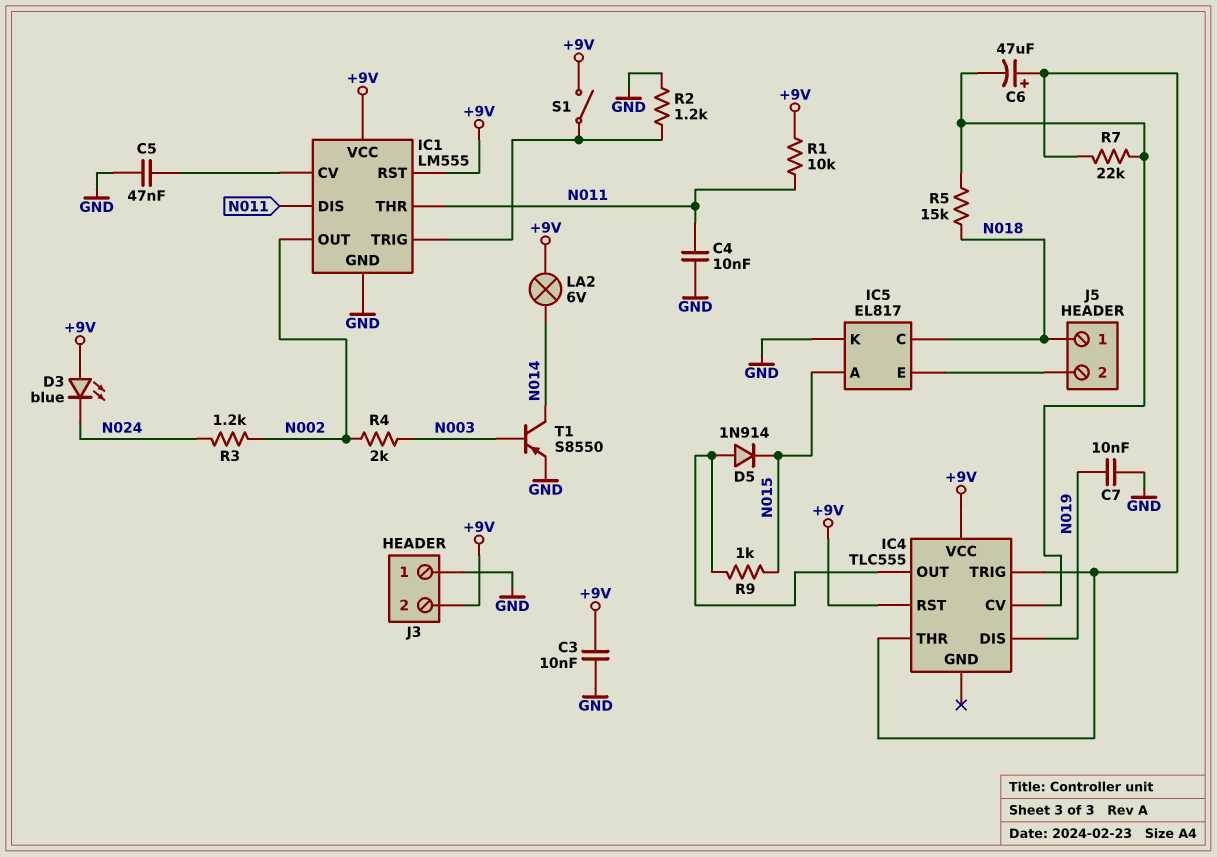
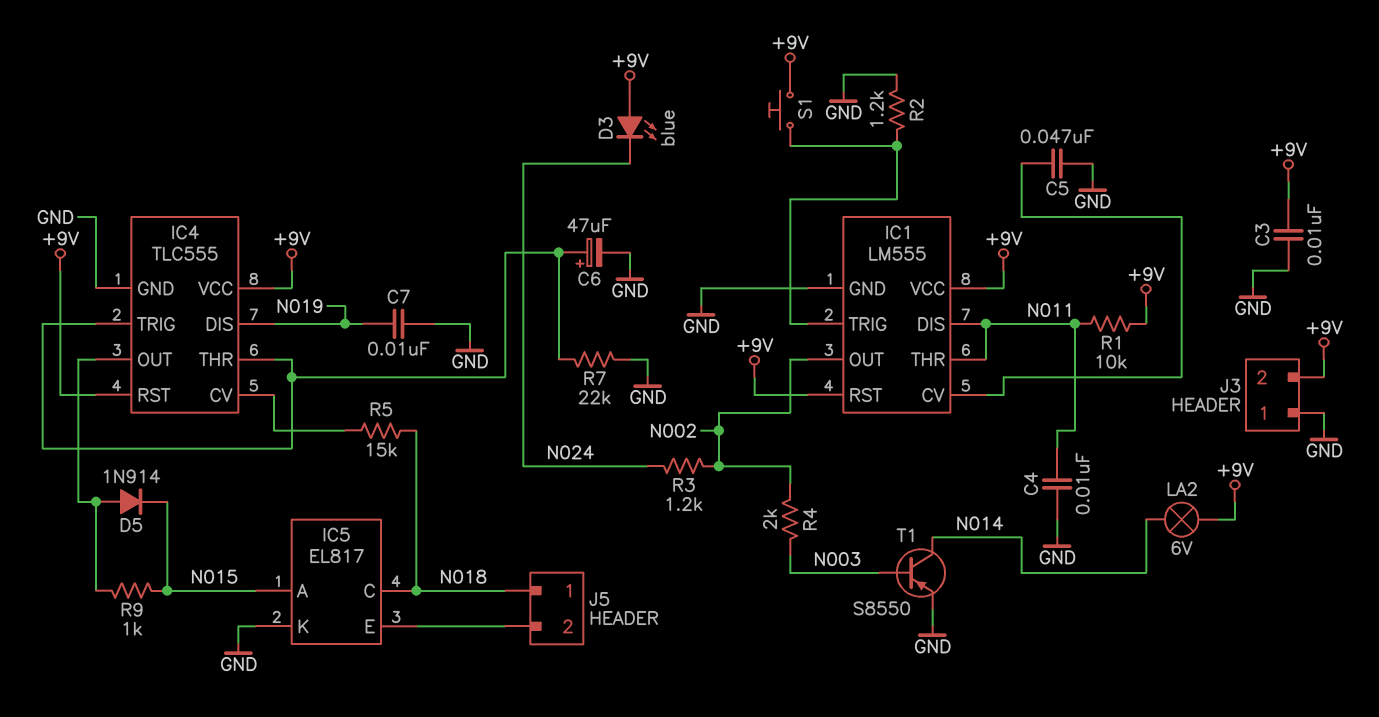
C6: 47uF (plus IC4/THR, minus IC4/CV) -> 47uF (plus IC4/THR, minus GND)
IC4 pin GND: none -> GND
R7: 22k (IC4/CV, IC4/THR) -> 22k (GND, IC4/THR)
S1: switch (+9V, IC1/TRIG) -> button (+9V, IC1/TRIG)

